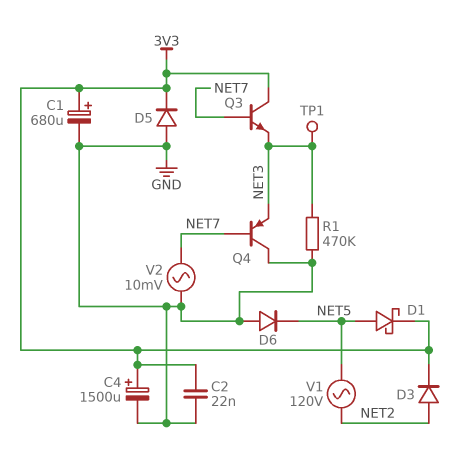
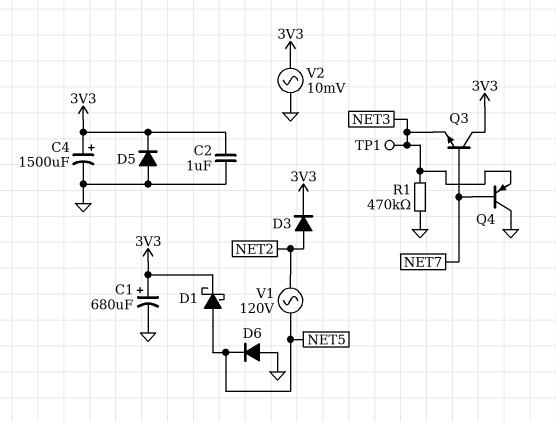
C2: 22nF (3V3, GND) -> 1uF (3V3, GND)
V2: AC 10mV (GND, NET7) -> AC 10mV (3V3, GND)

